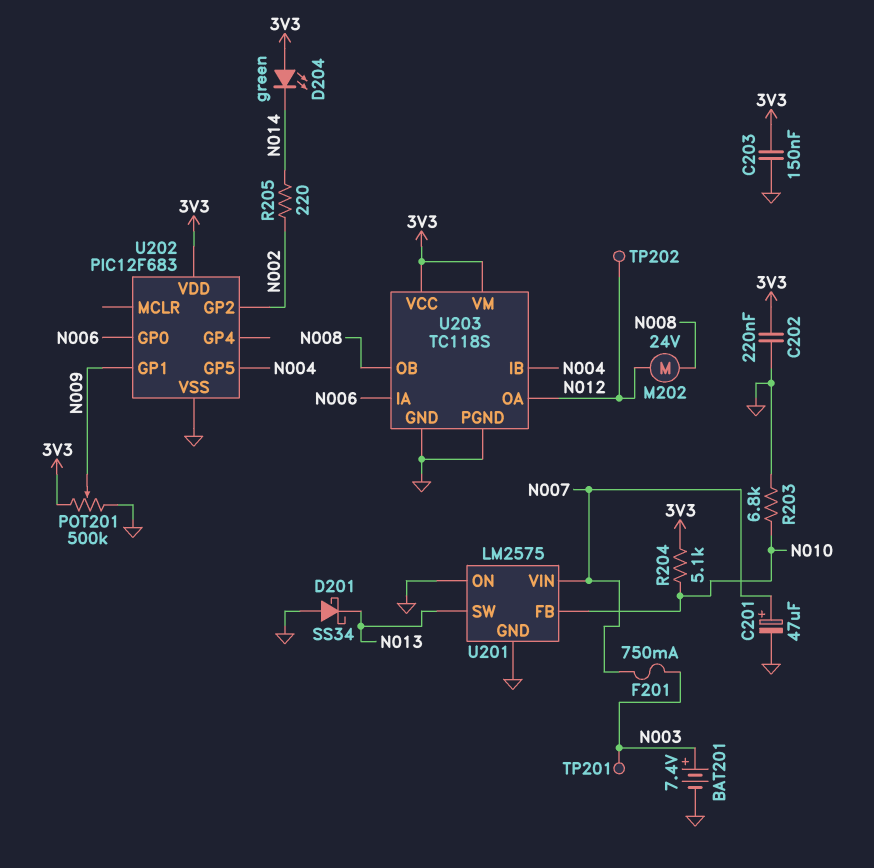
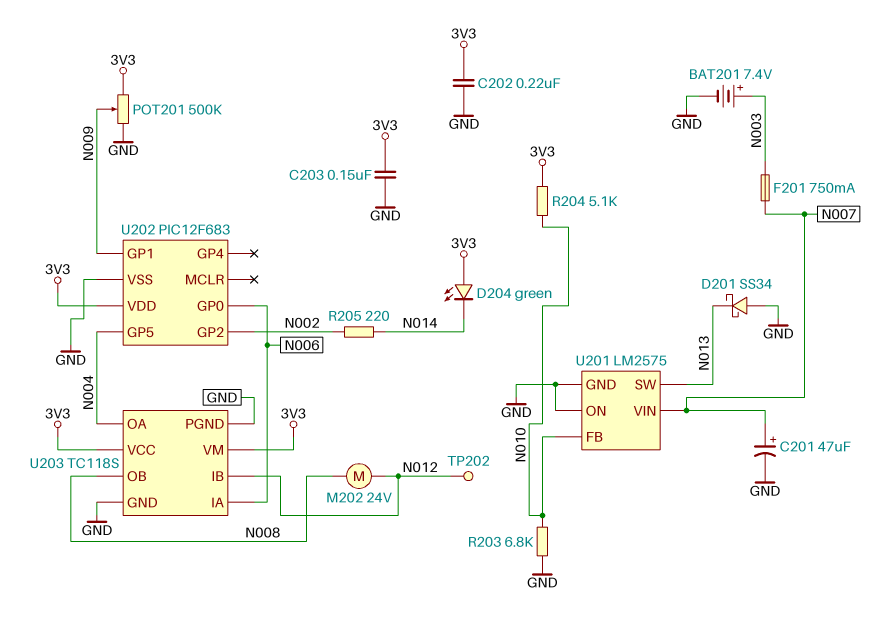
TP201: test point (N003) -> none
U203 pin IB: N004 -> N012
U203 pin OA: N012 -> N004

